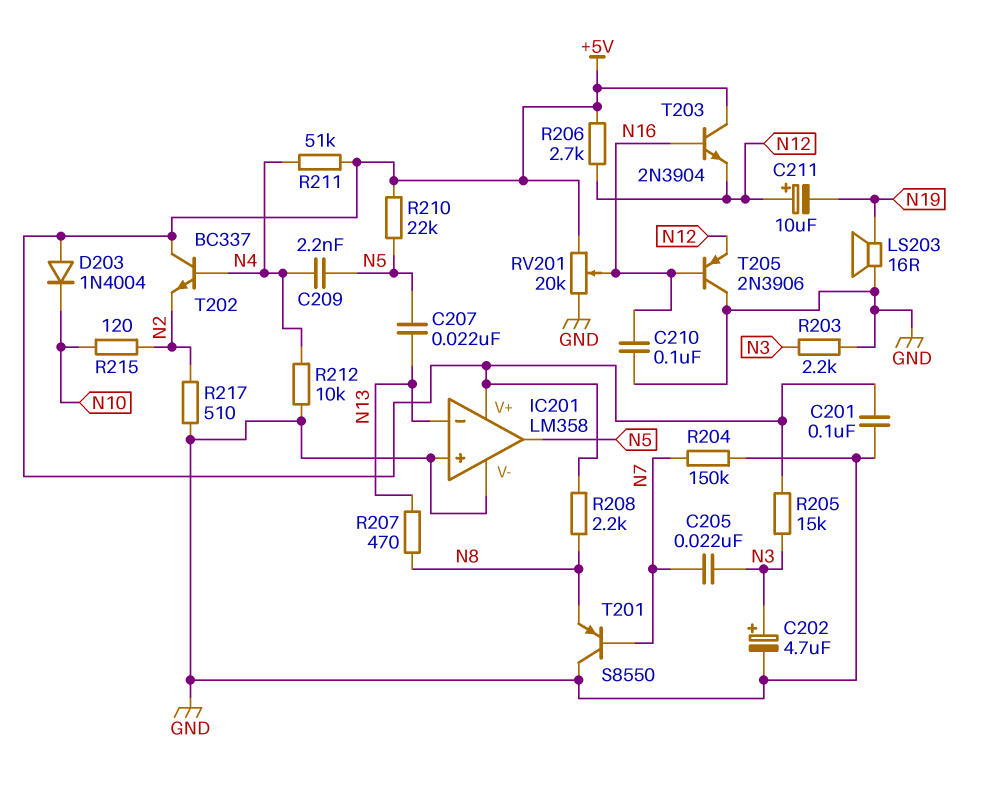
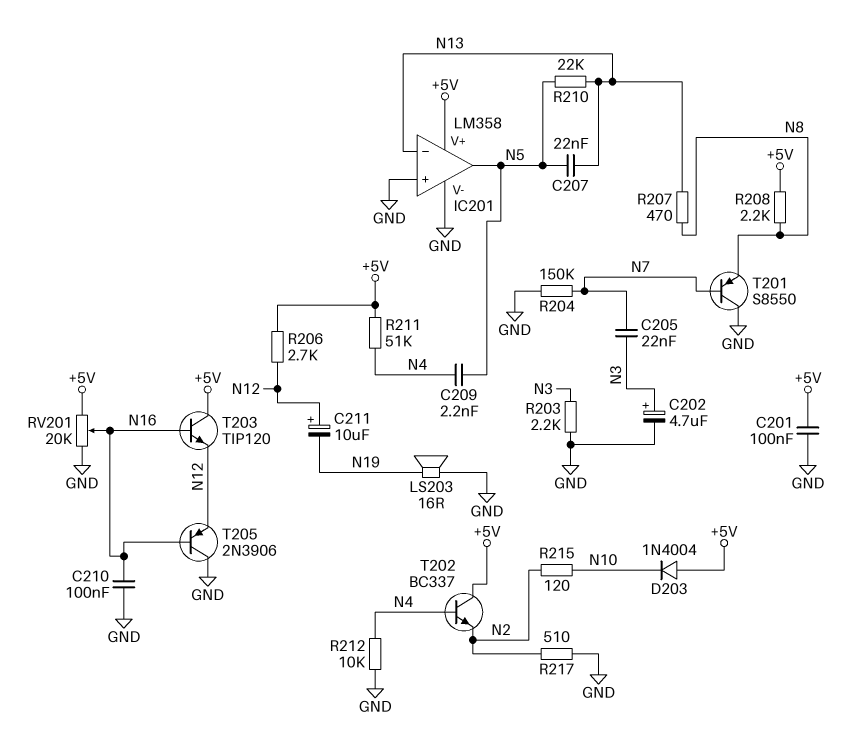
R205: 15k (+5V, N3) -> none
R210: 22k (+5V, N5) -> 22k (N5, N13)
T203: NPN 2N3904 (B N16, C +5V, E N12) -> NPN TIP120 (B N16, C +5V, E N12)

